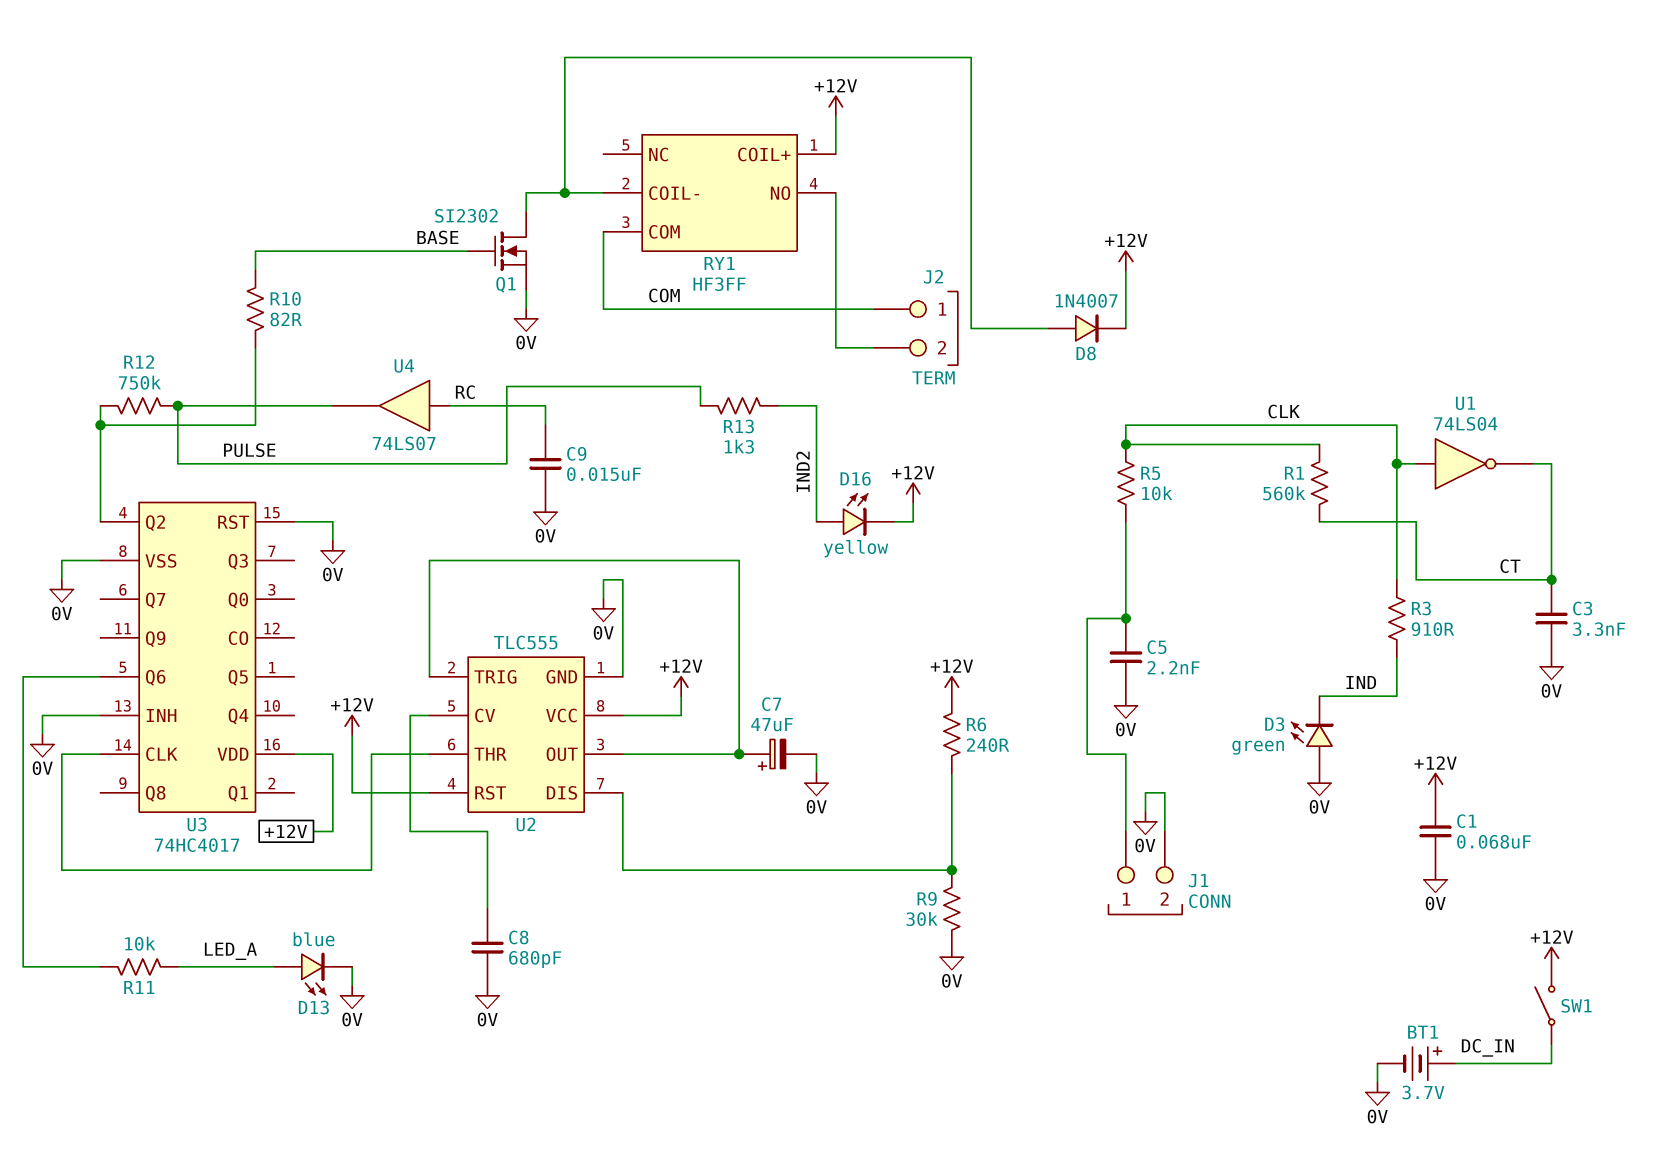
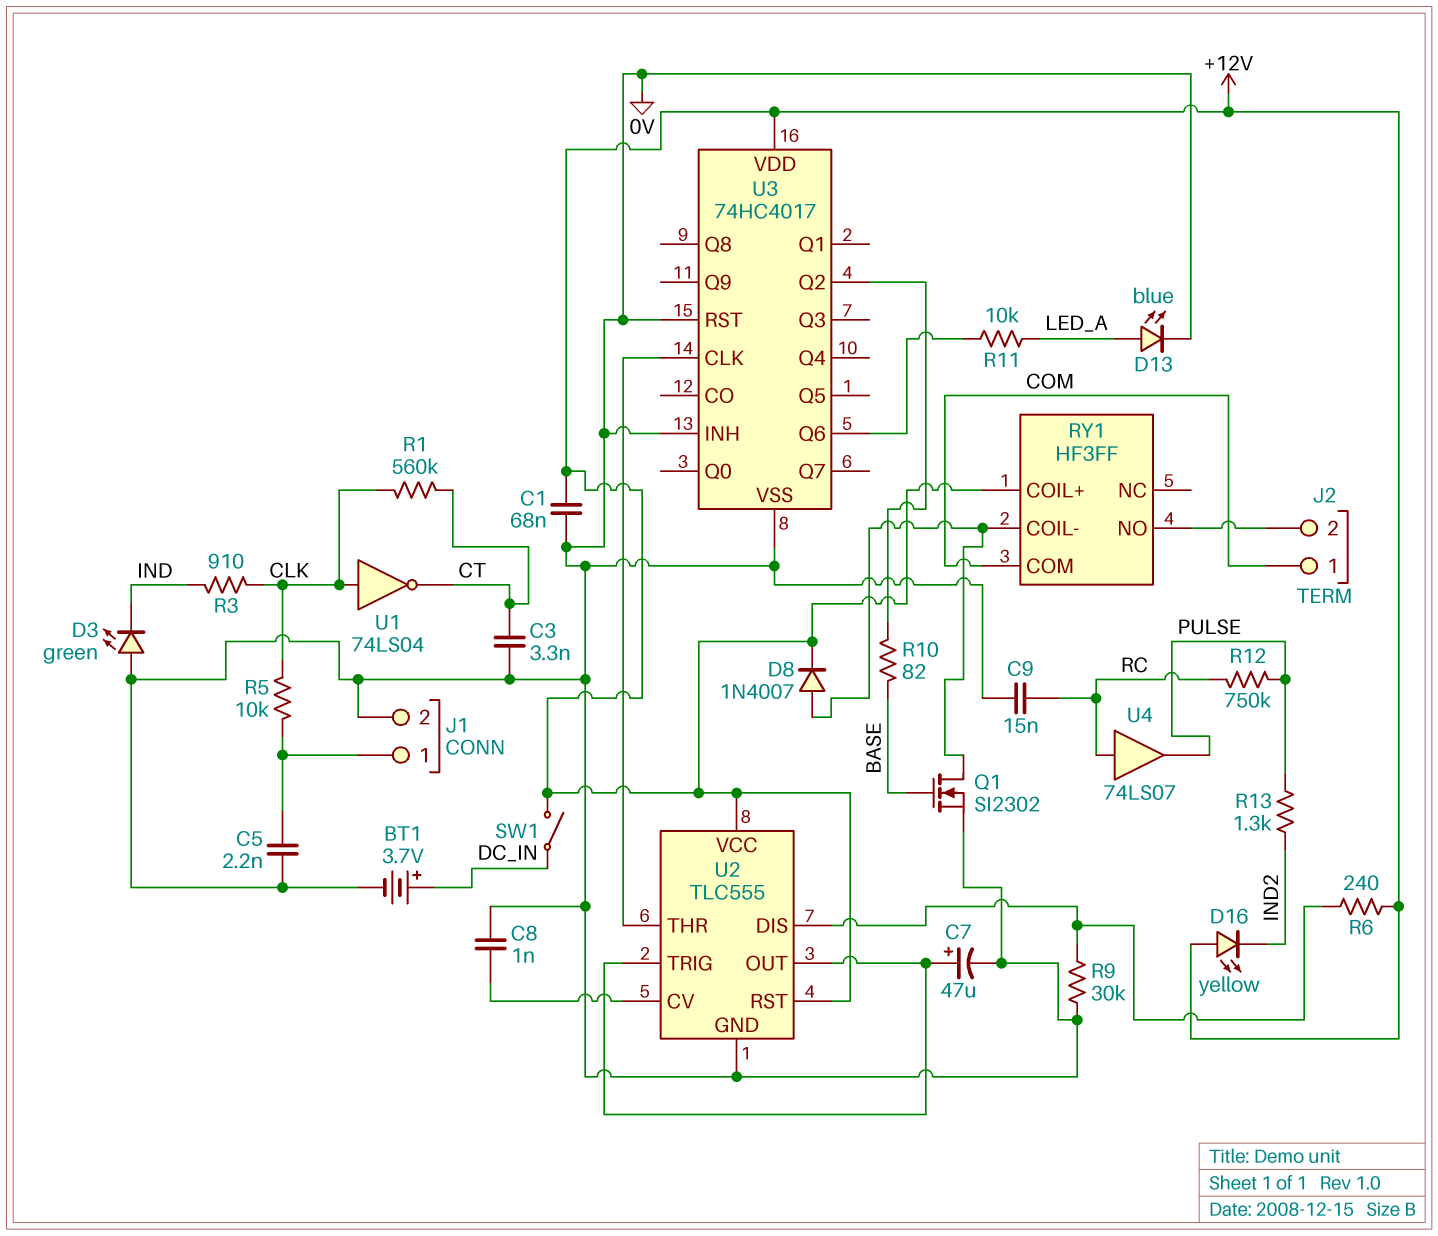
C8: 680pF (0V, U2/CV) -> 1nF (0V, U2/CV)
D16: LED yellow (A IND2, K +12V) -> LED yellow (A +12V, K IND2)
R12: 750k (PULSE, U3/Q2) -> 750k (PULSE, RC)

